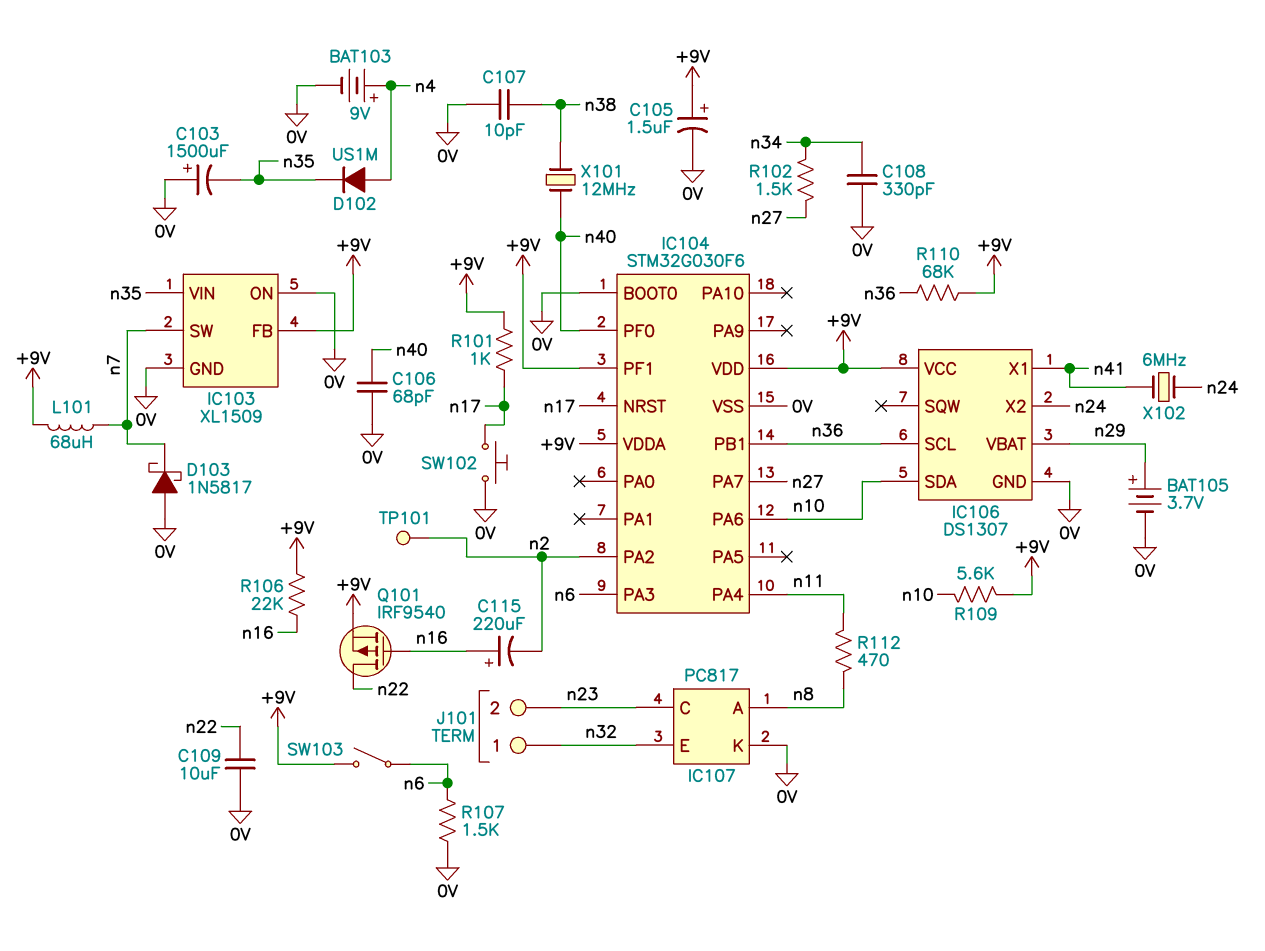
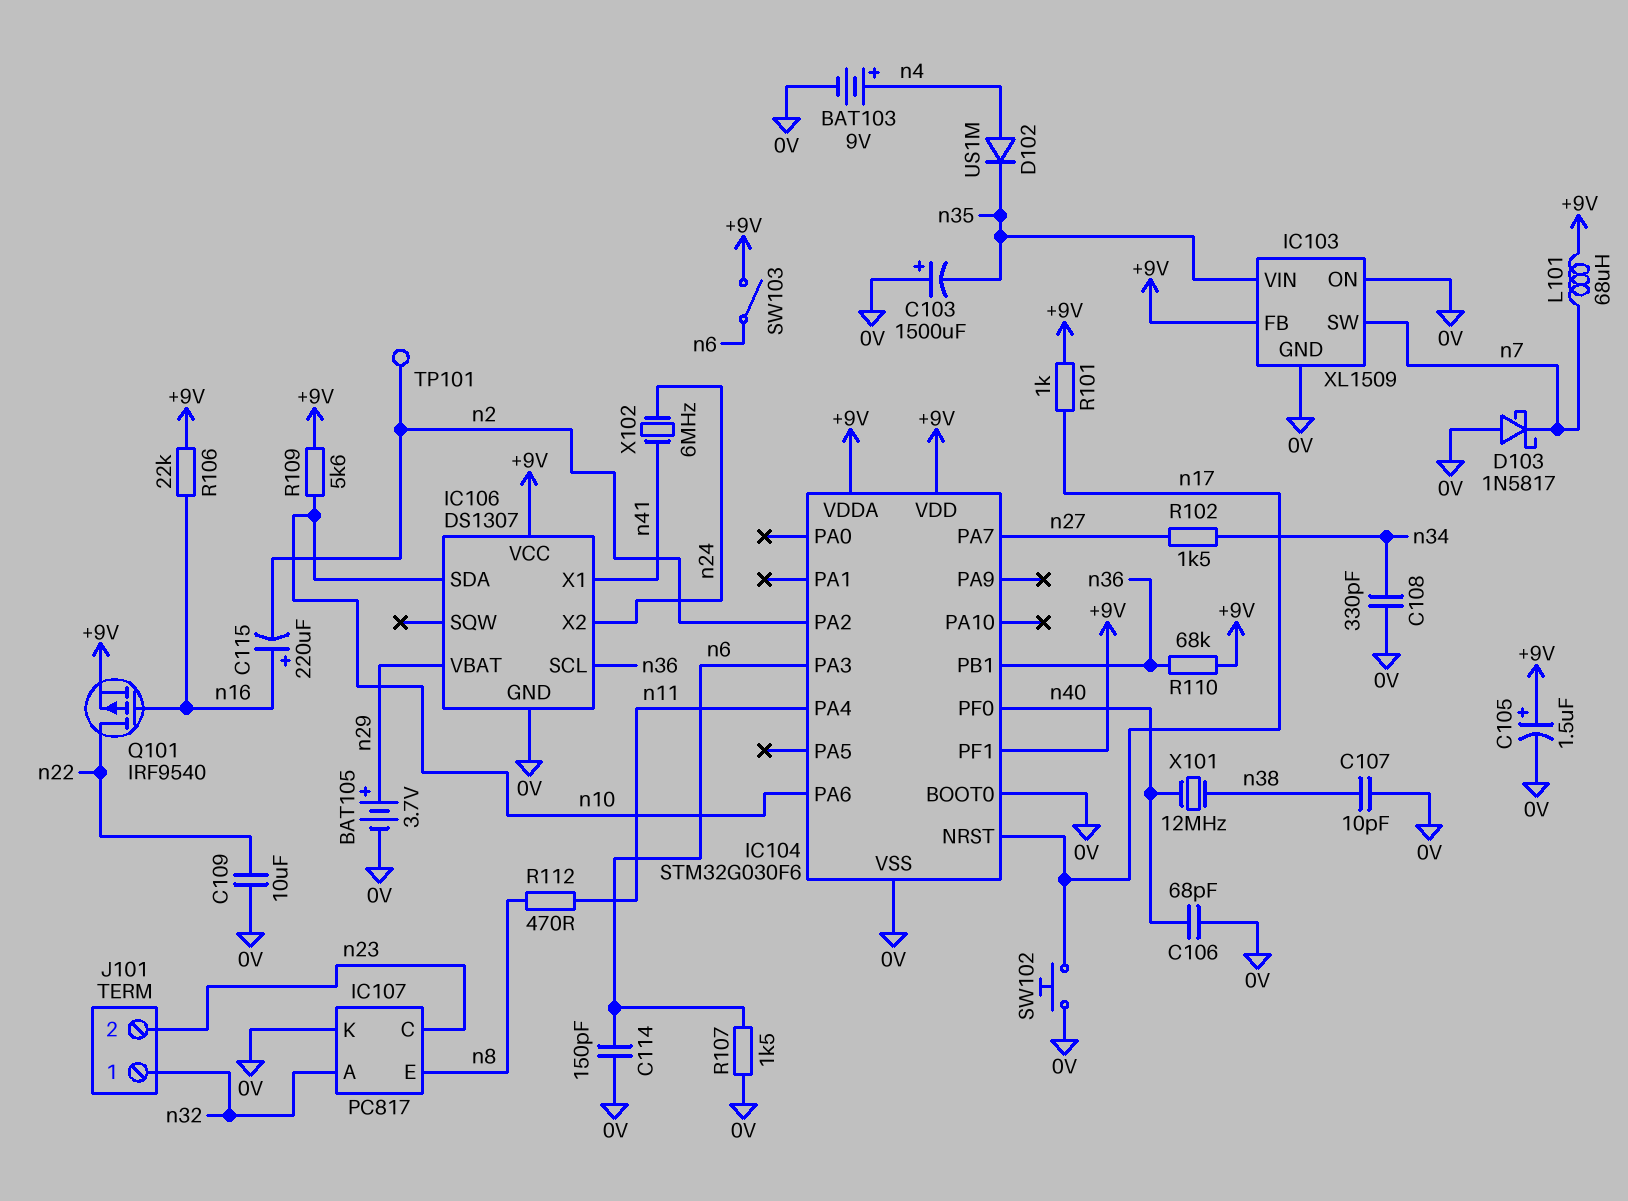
C114: none -> 150pF (0V, n6)
IC107 pin A: n8 -> n32
IC107 pin E: n32 -> n8

